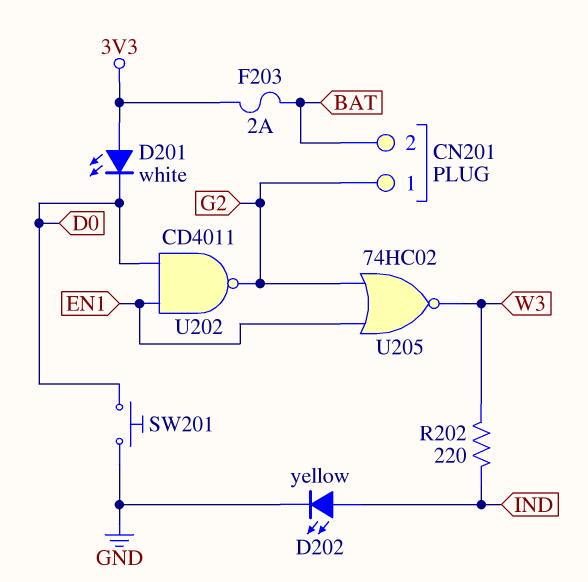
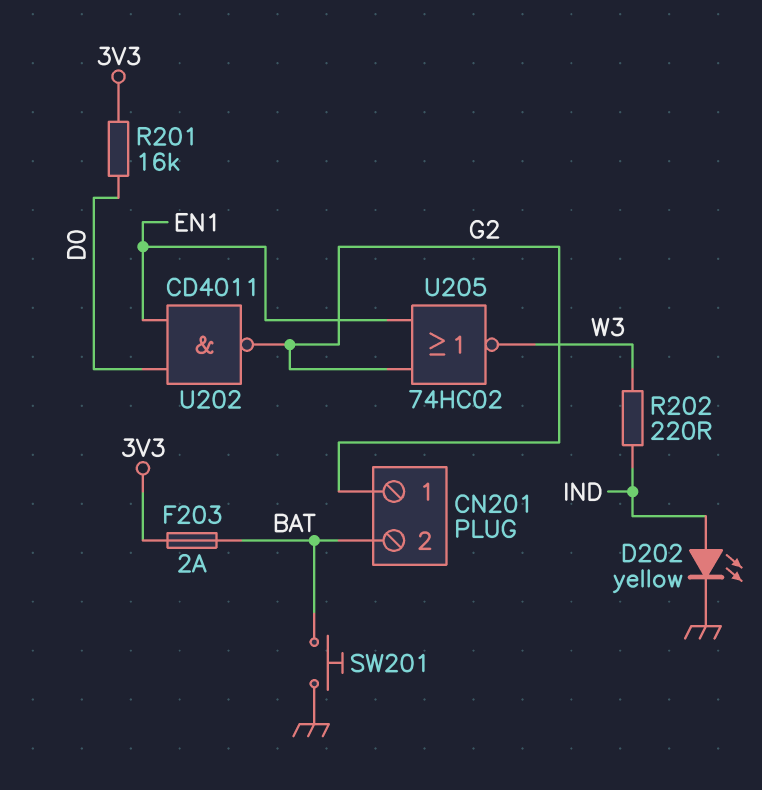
D201: LED white (A 3V3, K D0) -> none
R201: none -> 16k (3V3, D0)
SW201: button (D0, GND) -> button (BAT, GND)

